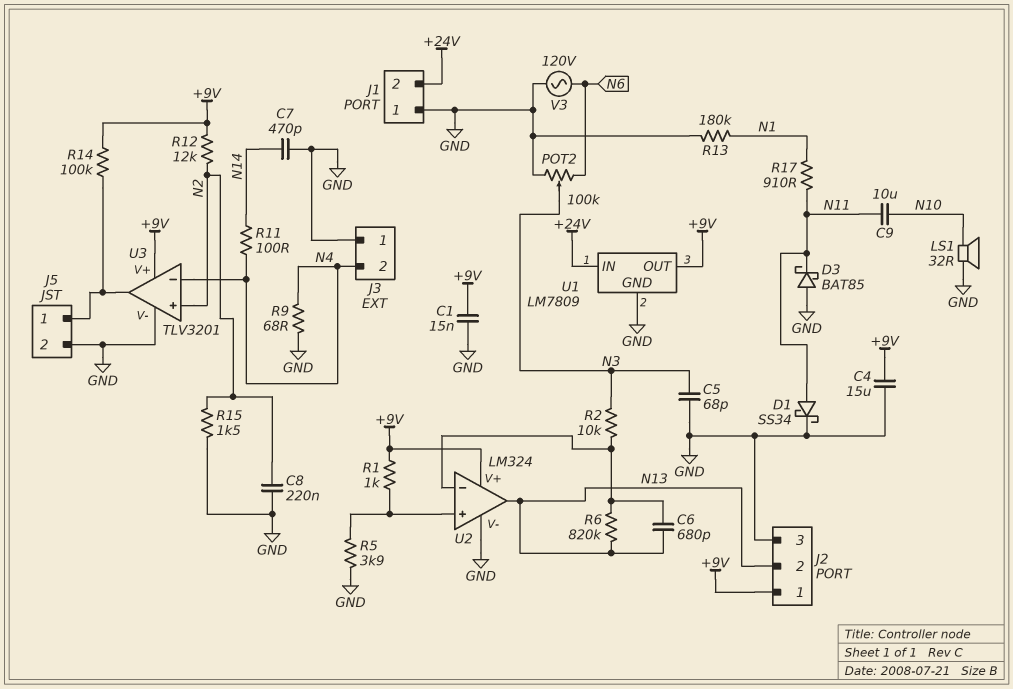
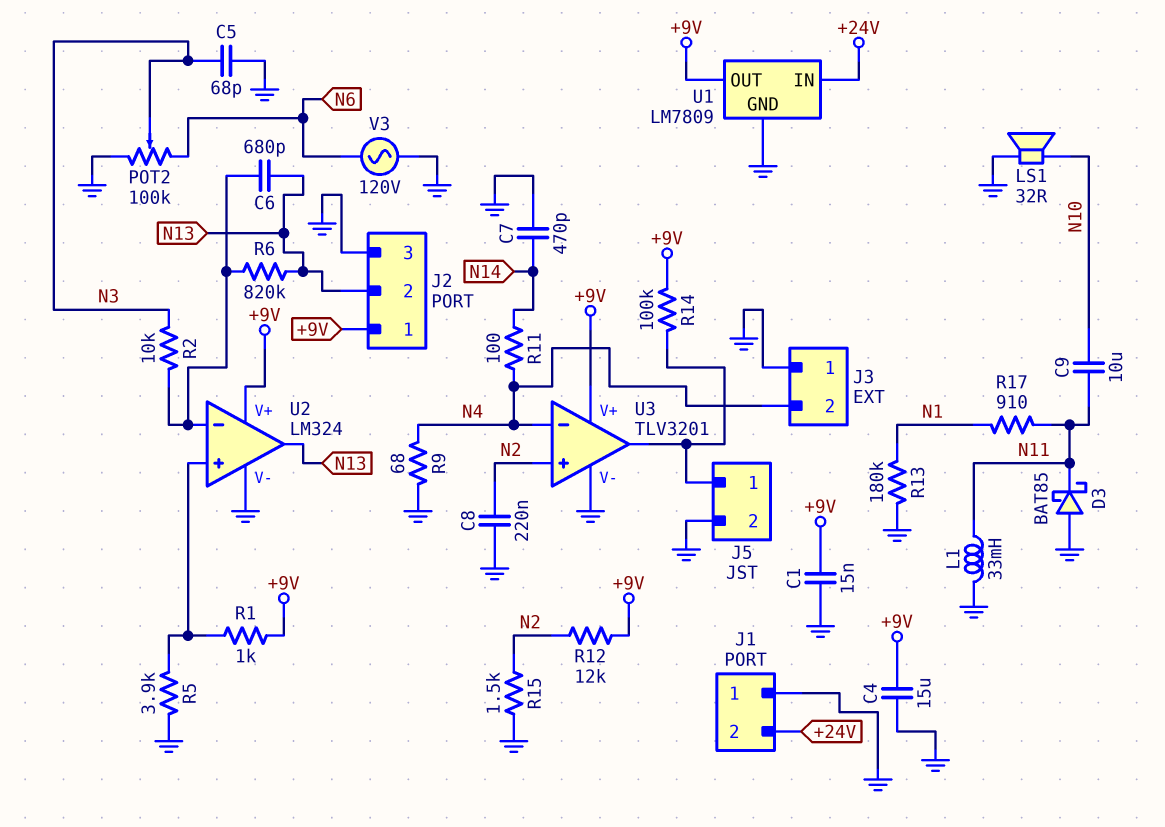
D1: schottky SS34 (A N11, K GND) -> none
L1: none -> 33mH (GND, N11)

